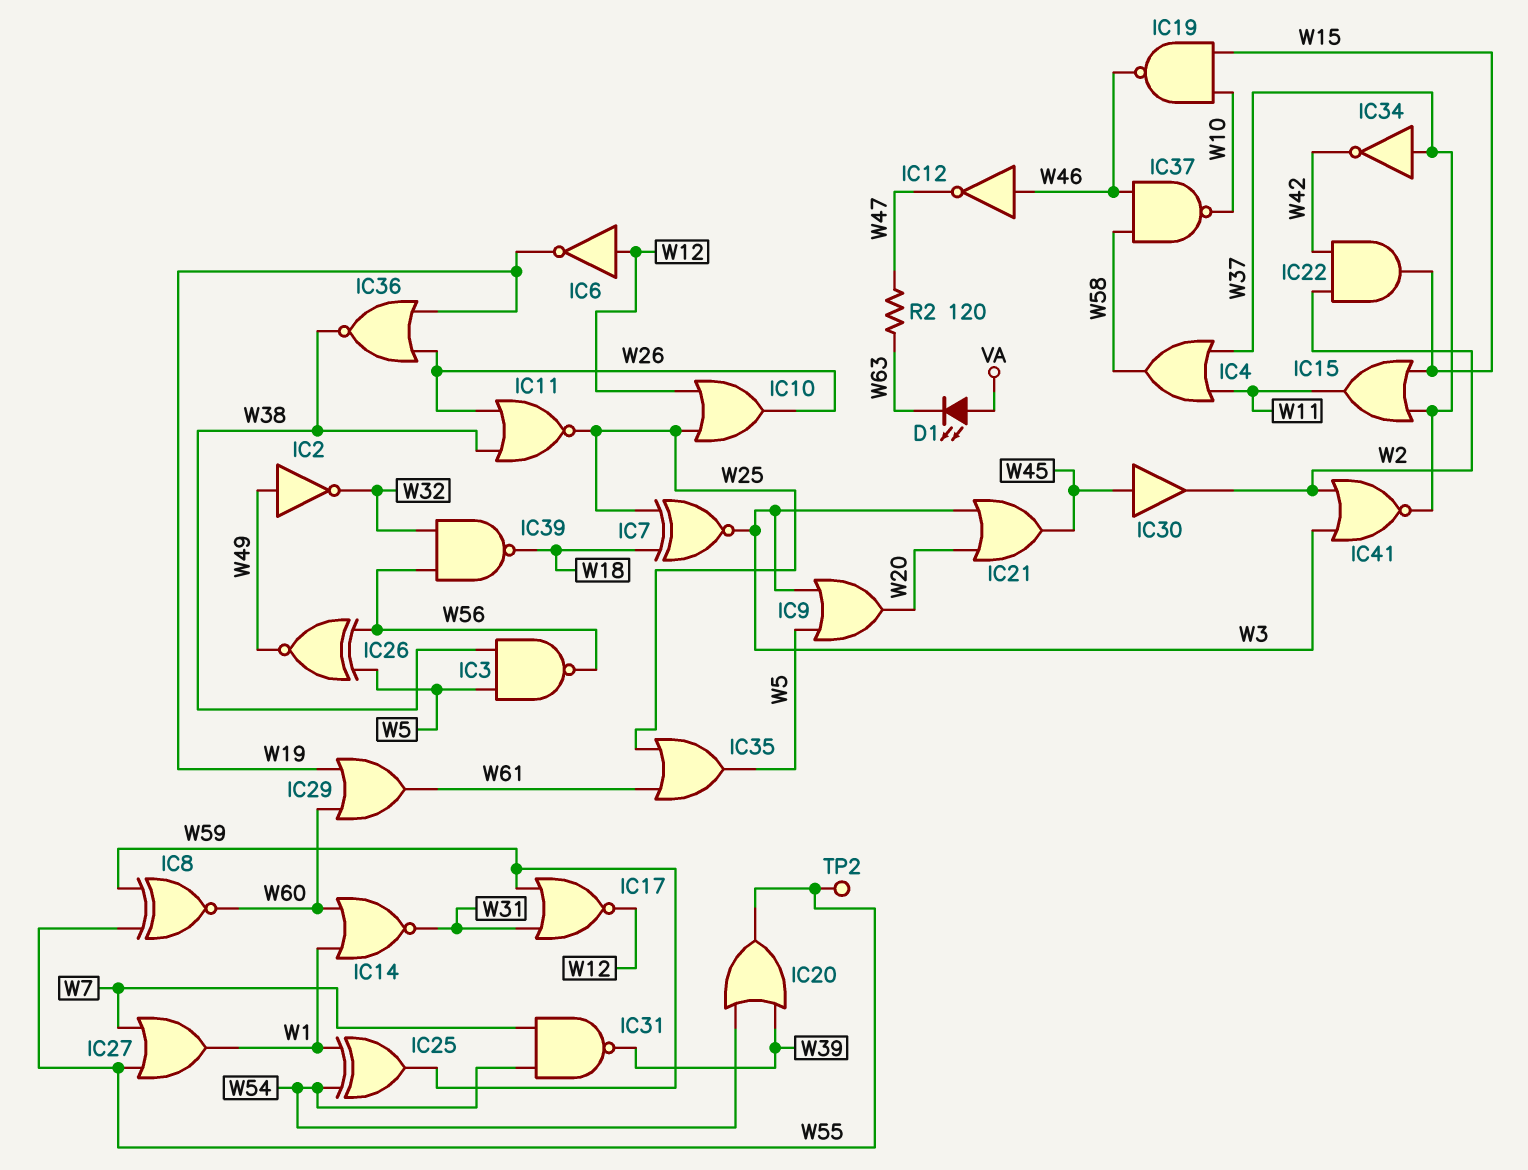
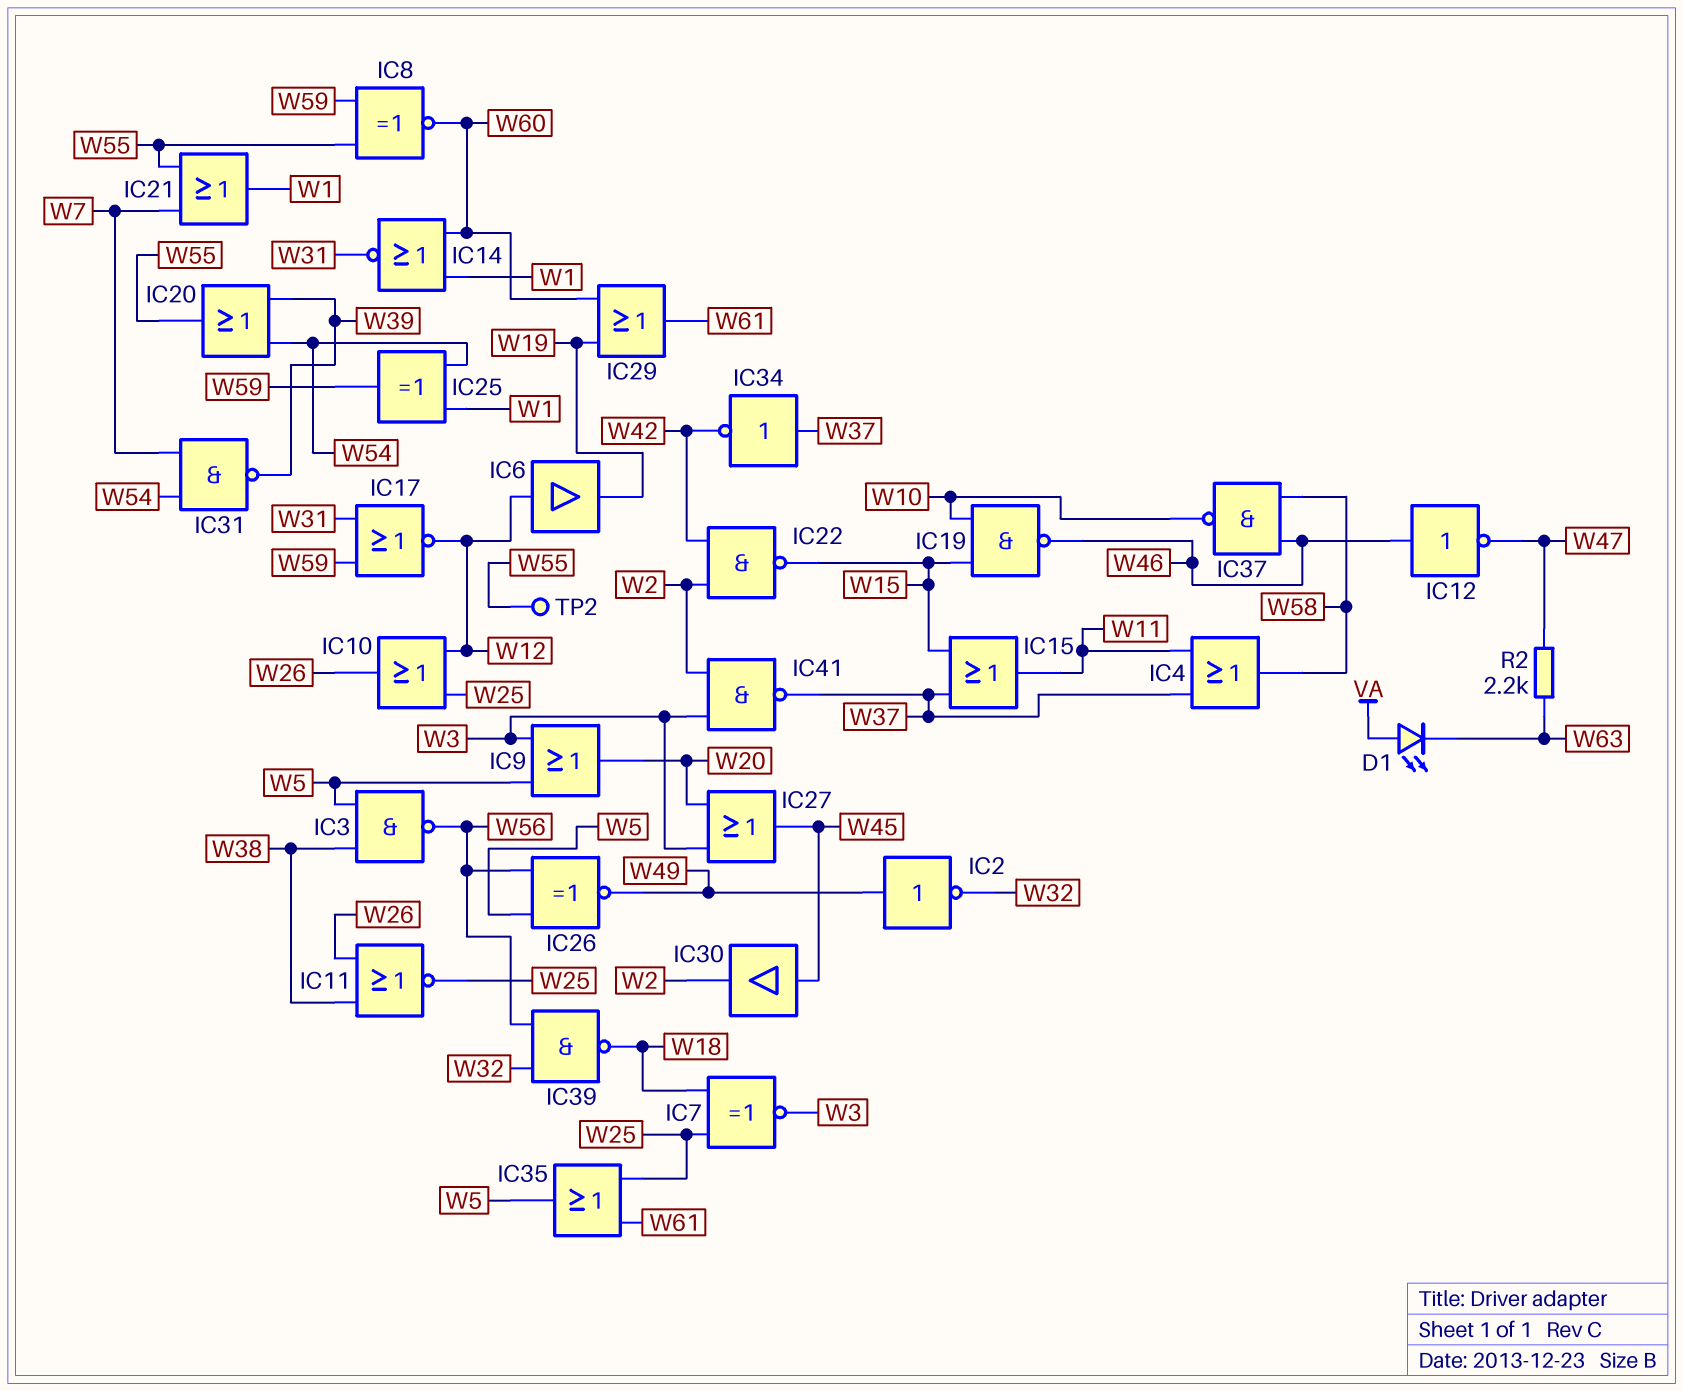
IC6: NOT (in W12, out W19) -> buffer (in W12, out W19)
IC21: OR (in W3, in W20, out W45) -> OR (in W7, in W55, out W1)
IC22: AND (in W2, in W42, out W15) -> NAND (in W2, in W42, out W15)
IC27: OR (in W7, in W55, out W1) -> OR (in W3, in W20, out W45)
IC36: NOR (in W19, in W26, out W38) -> none
IC41: NOR (in W2, in W3, out W37) -> NAND (in W2, in W3, out W37)
R2: 120 (W47, W63) -> 2.2k (W47, W63)

